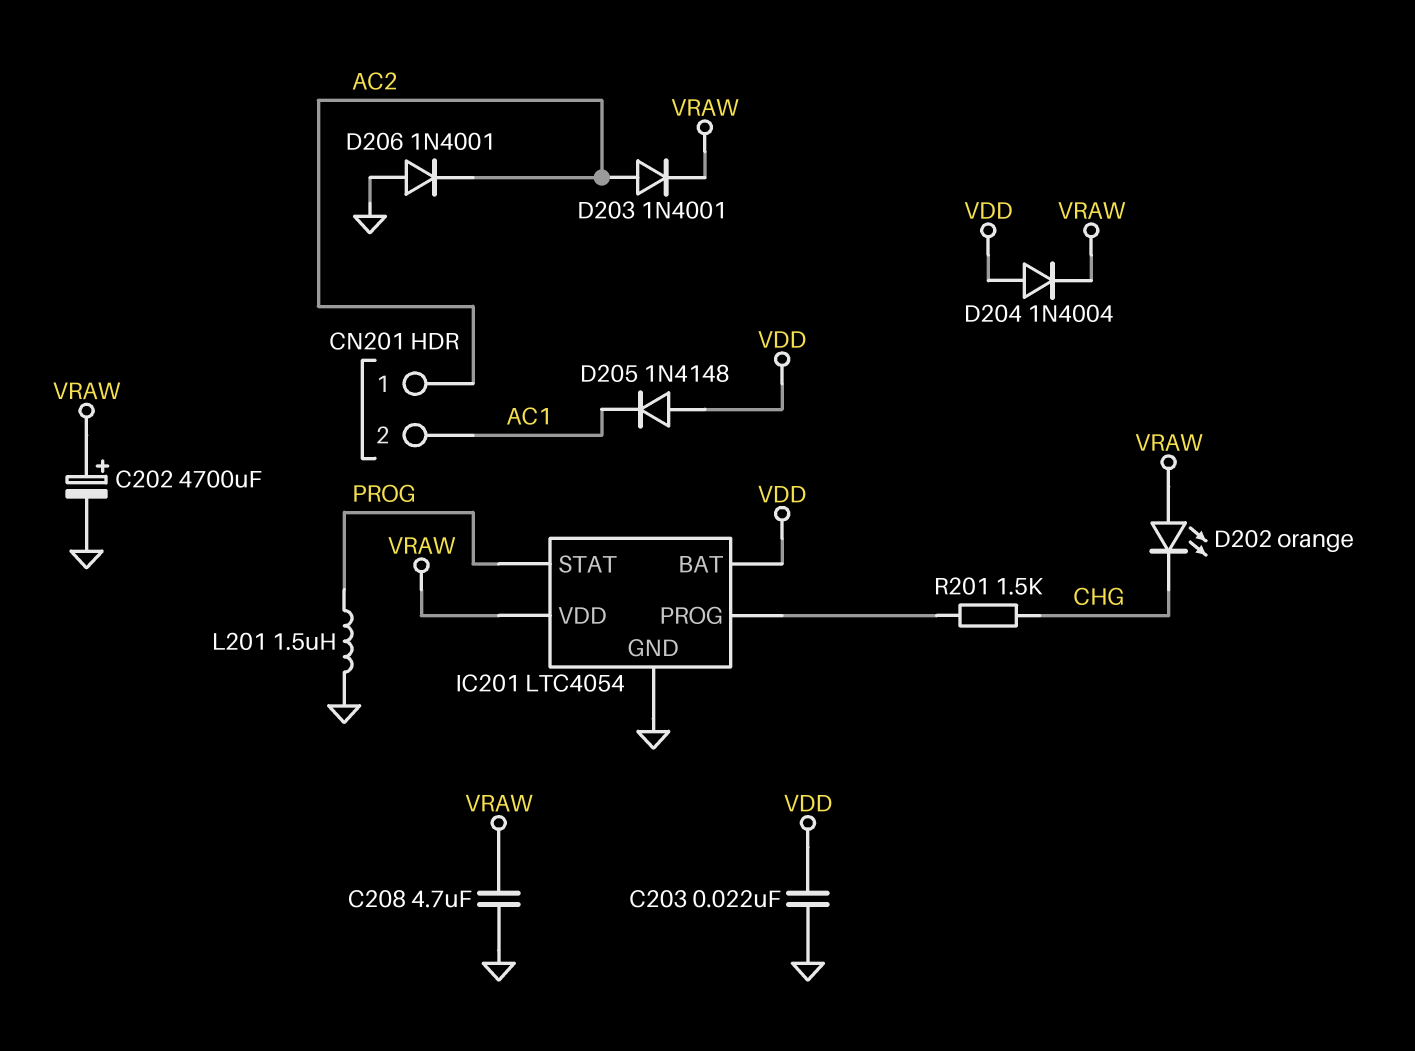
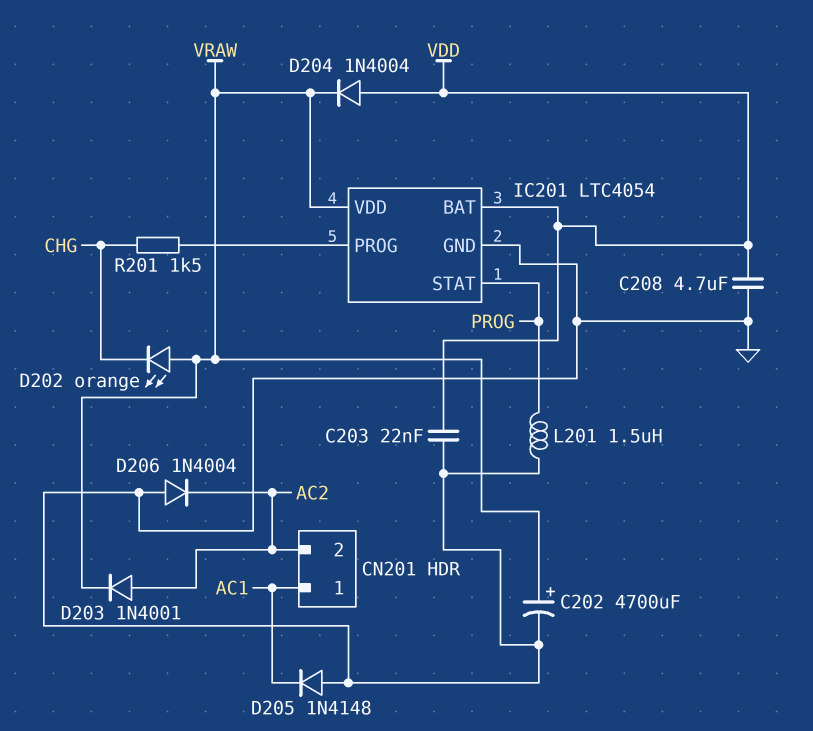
C208: 4.7uF (GND, VRAW) -> 4.7uF (GND, VDD)
CN201 pin 1: AC2 -> AC1
CN201 pin 2: AC1 -> AC2
D205: diode 1N4148 (A VDD, K AC1) -> diode 1N4148 (A GND, K AC1)
D206: diode 1N4001 (A GND, K AC2) -> diode 1N4004 (A GND, K AC2)

